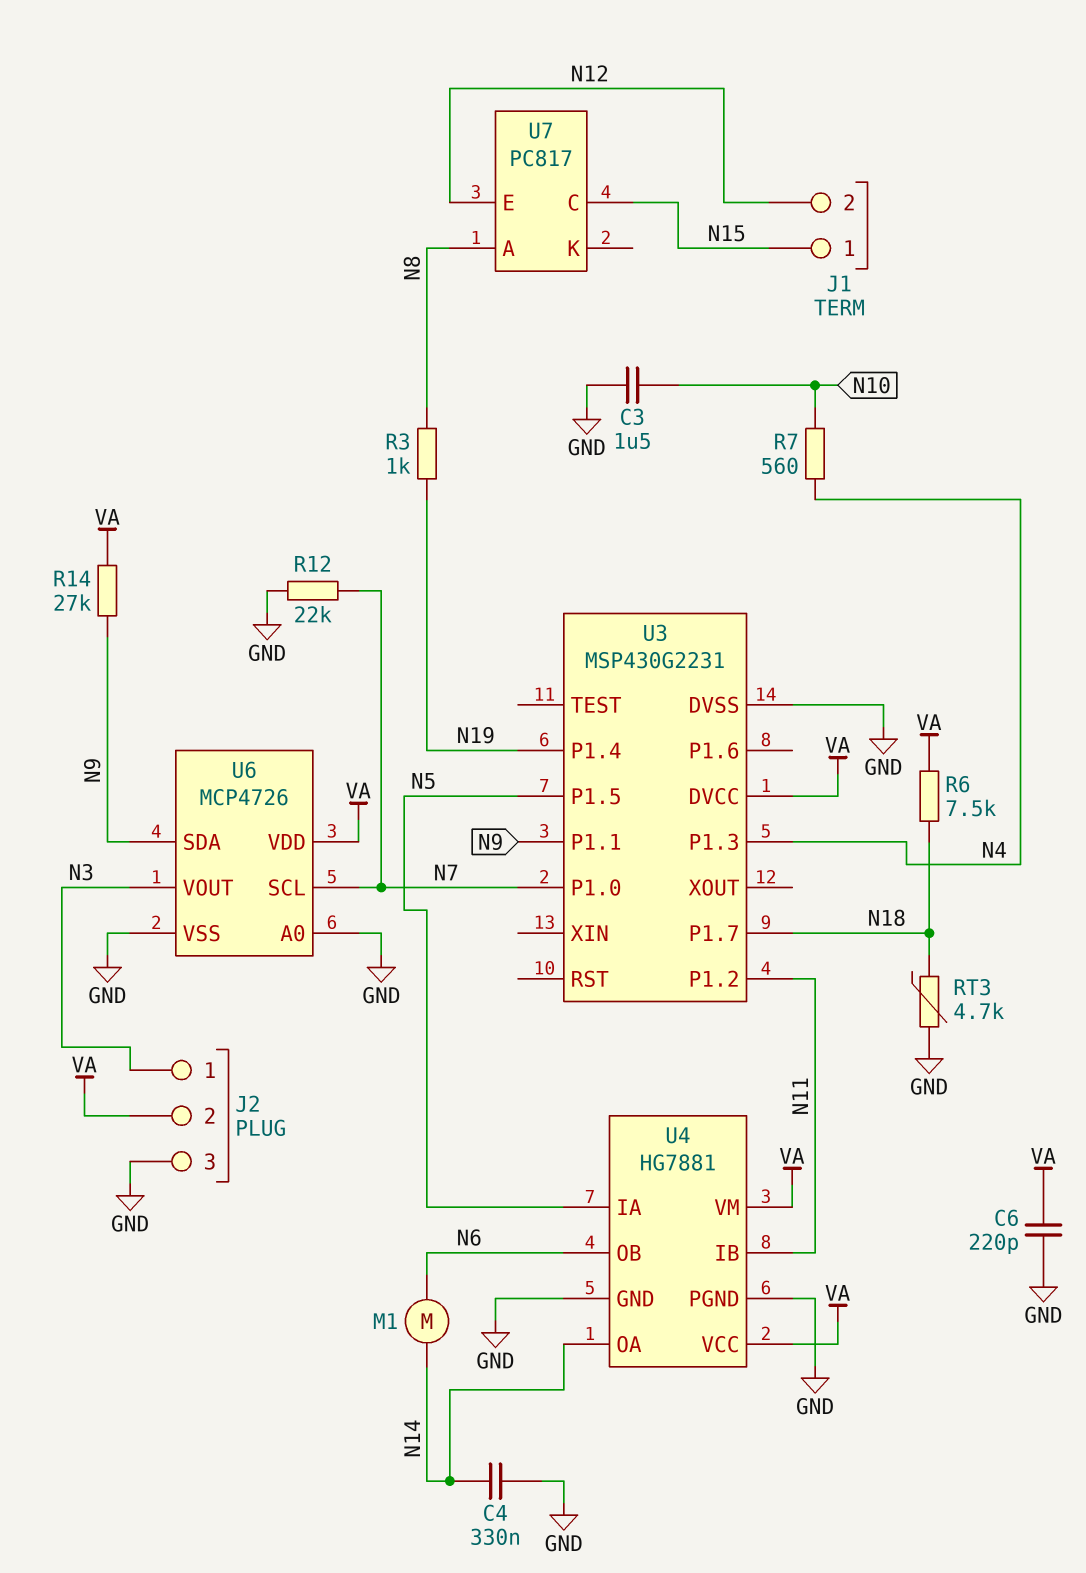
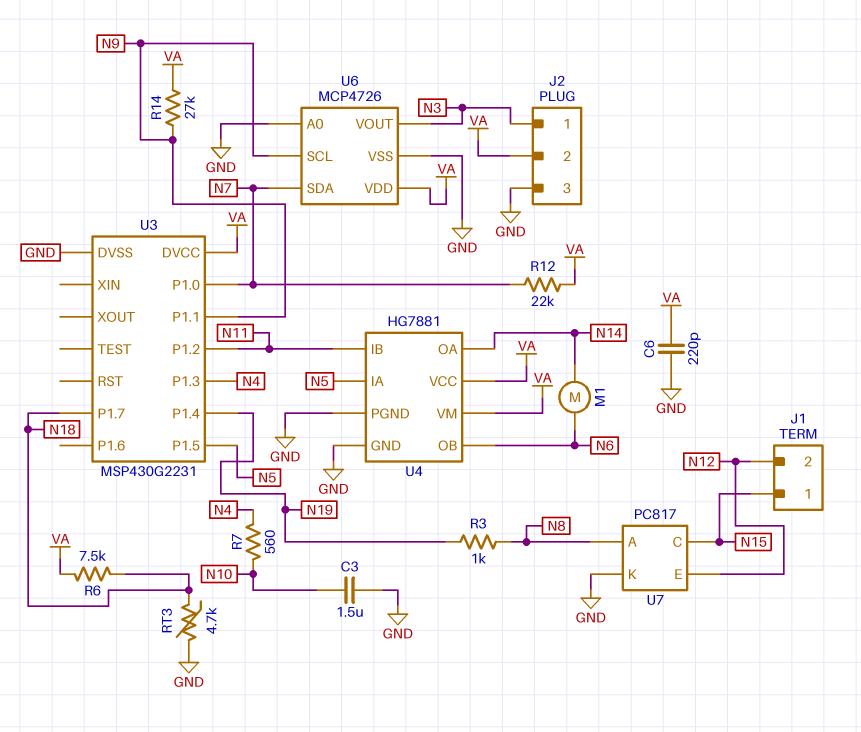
C4: 330nF (GND, N14) -> none
R12: 22k (GND, N7) -> 22k (N7, VA)
U6 pin SCL: N7 -> N9
U6 pin SDA: N9 -> N7
U7 pin K: none -> GND

